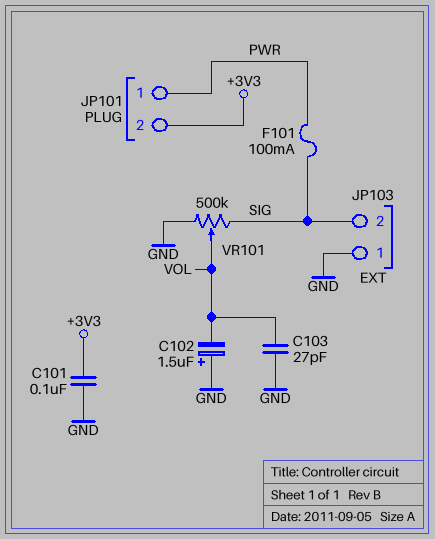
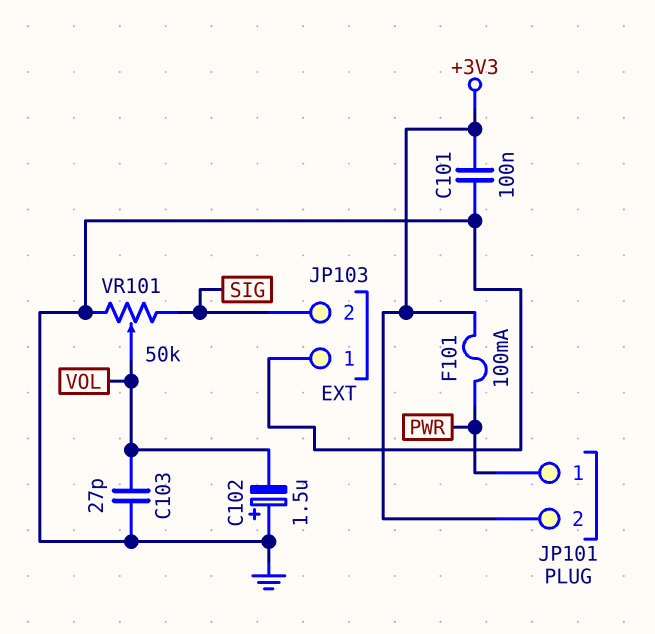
F101: 100mA (PWR, SIG) -> 100mA (+3V3, PWR)
VR101: 500k (GND, SIG, wiper VOL) -> 50k (GND, SIG, wiper VOL)

